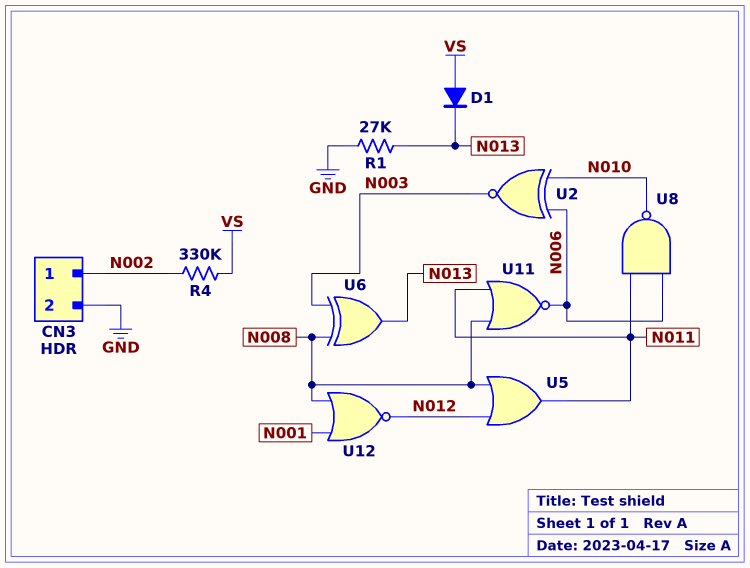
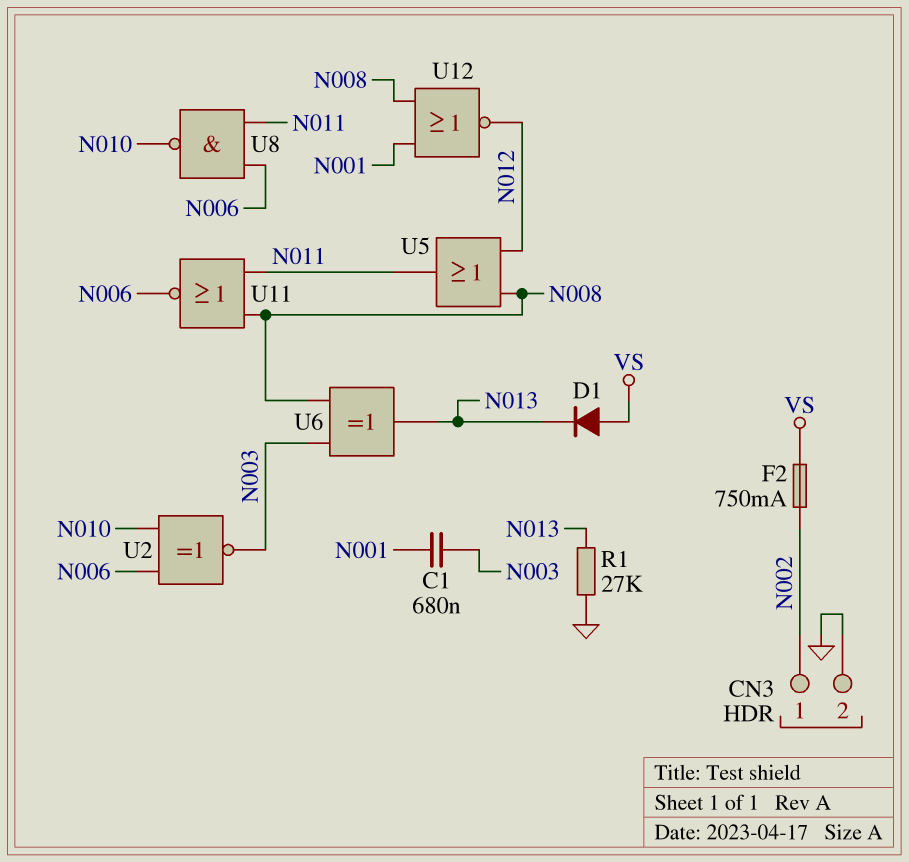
C1: none -> 680nF (N001, N003)
F2: none -> 750mA (N002, VS)
R4: 330k (N002, VS) -> none

